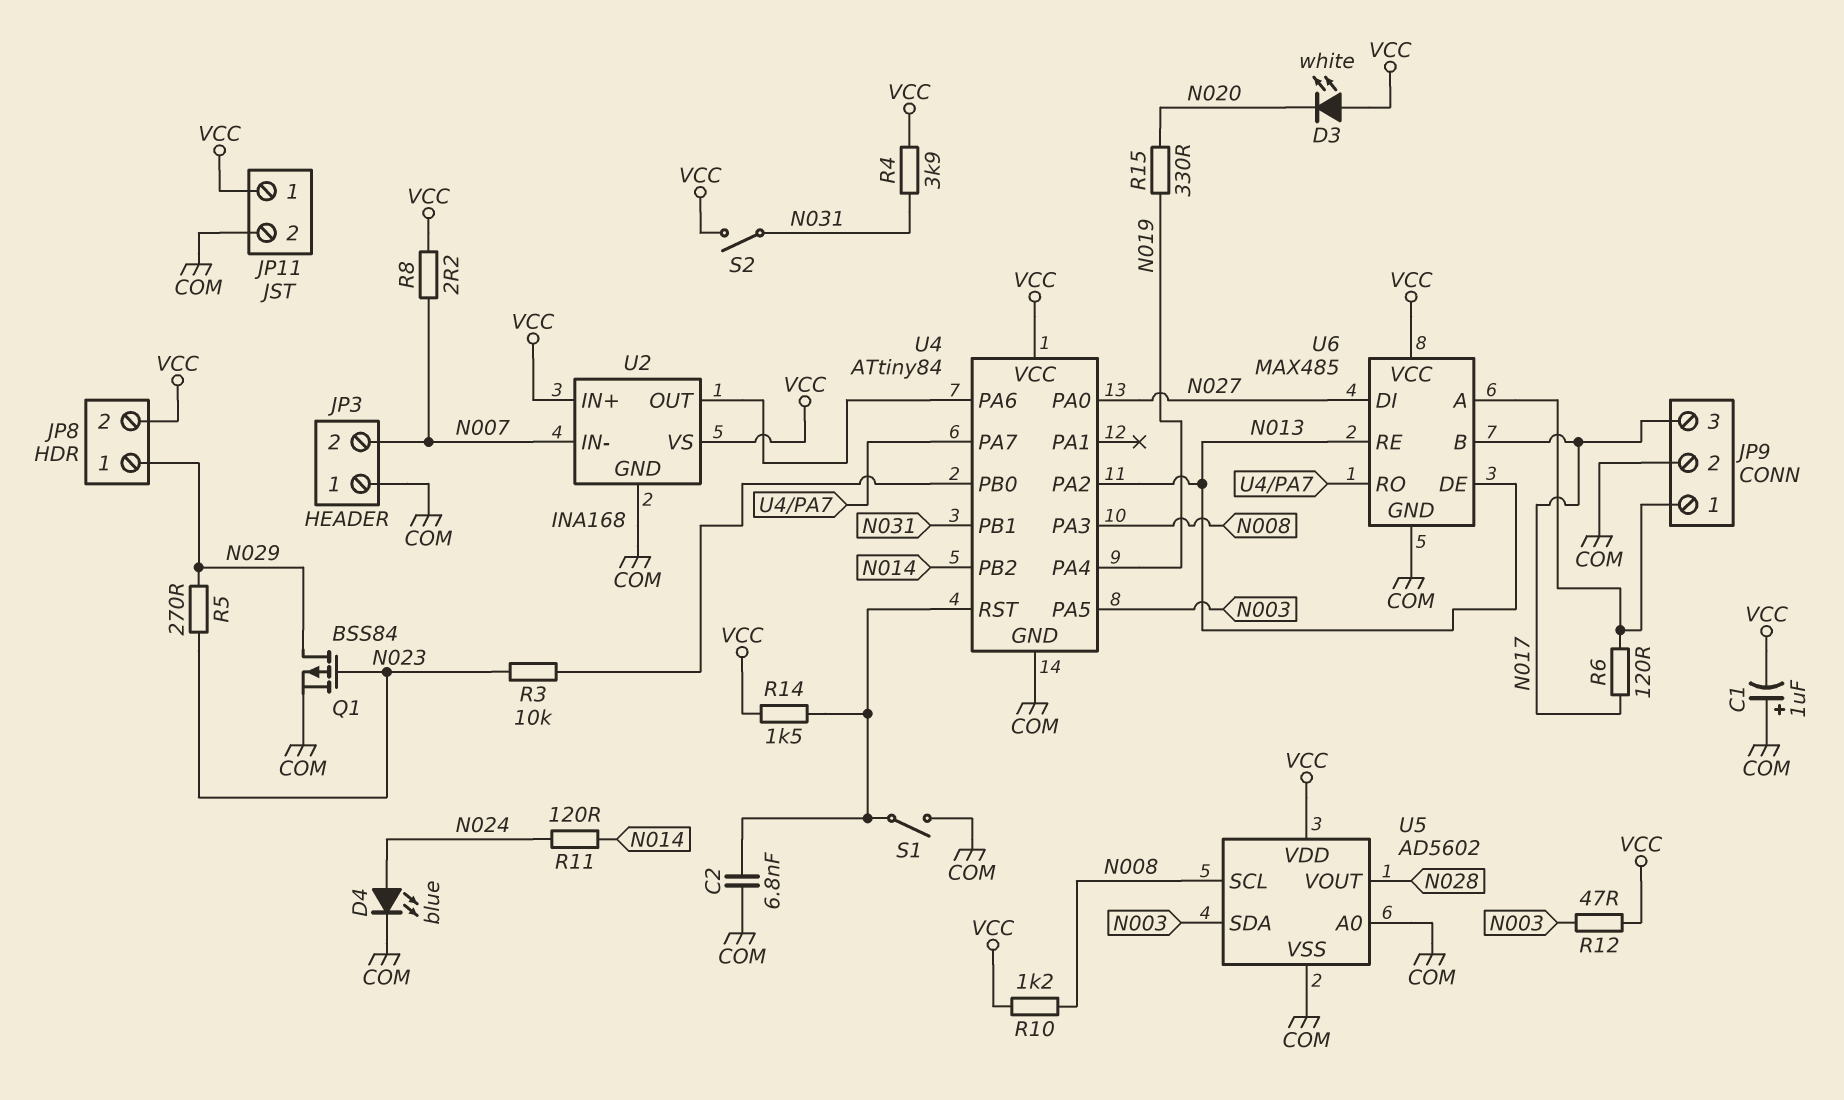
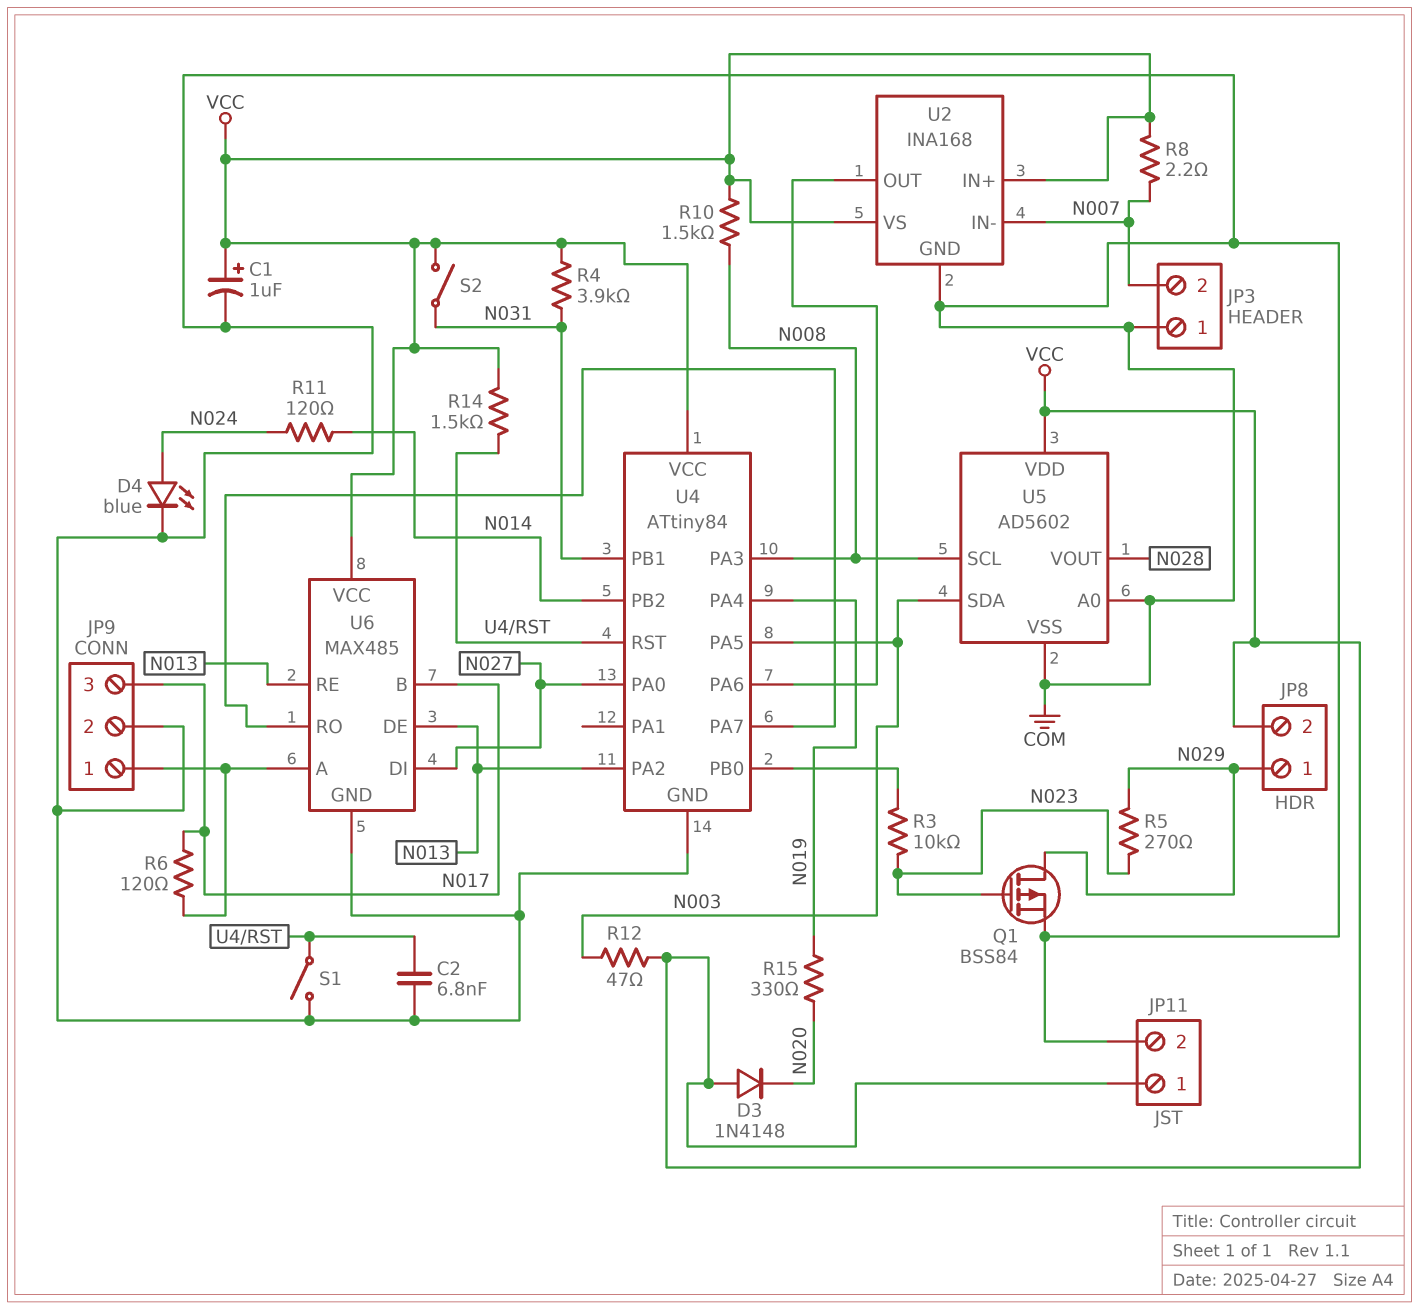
C1: 1uF (plus COM, minus VCC) -> 1uF (plus VCC, minus COM)
D3: LED white (A VCC, K N020) -> diode 1N4148 (A VCC, K N020)
R10: 1.2k (N008, VCC) -> 1.5k (N008, VCC)

